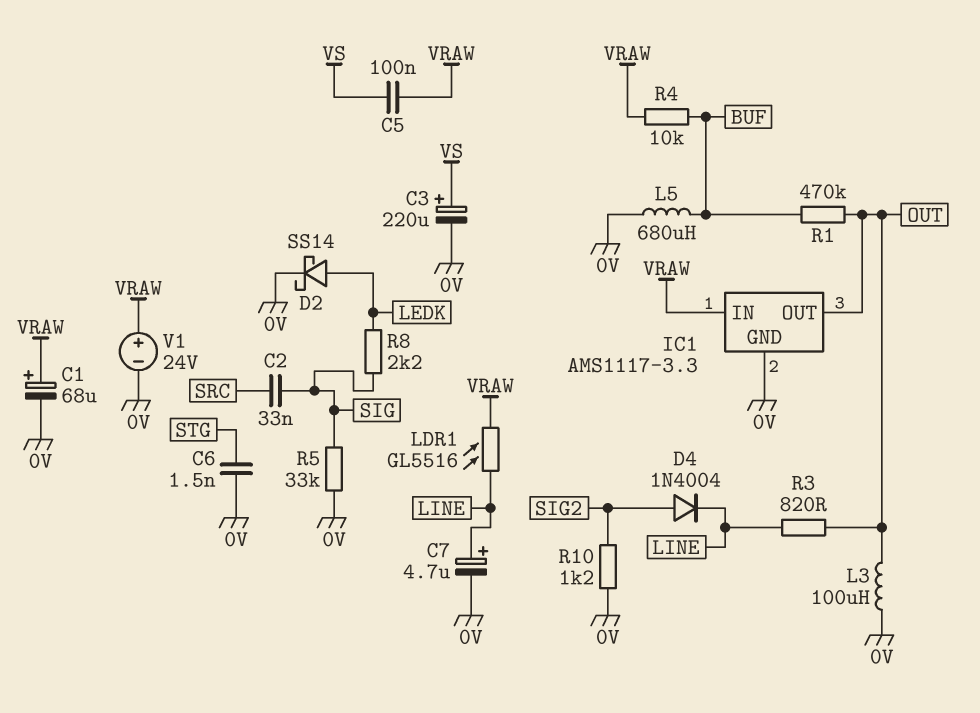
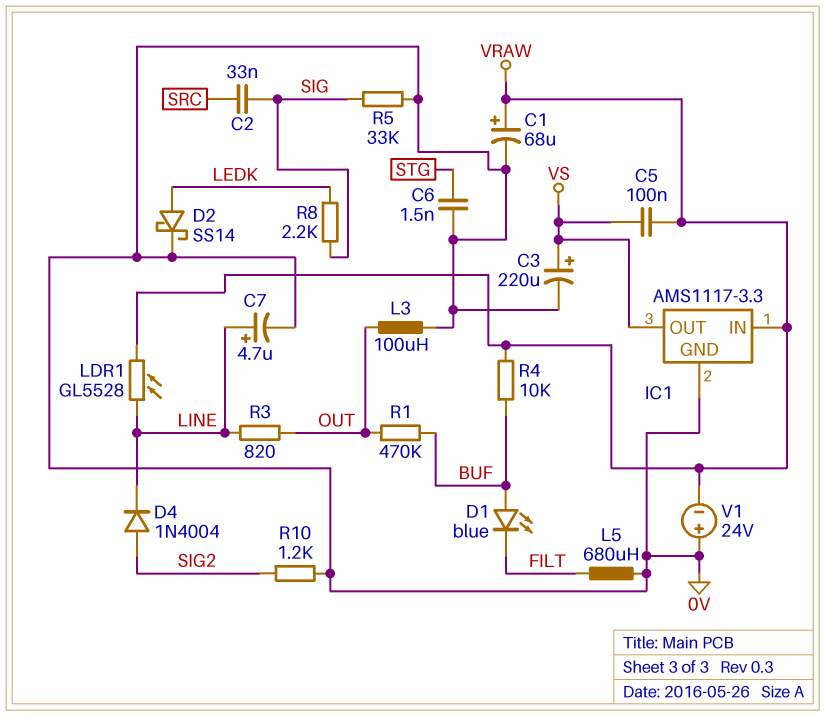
D1: none -> LED blue (A BUF, K FILT)
IC1 pin OUT: OUT -> VS
L5: 680uH (0V, BUF) -> 680uH (0V, FILT)
LDR1: GL5516 (LINE, VRAW) -> GL5528 (LINE, VRAW)
V1: 24V (plus VRAW, minus 0V) -> 24V (plus 0V, minus VRAW)

